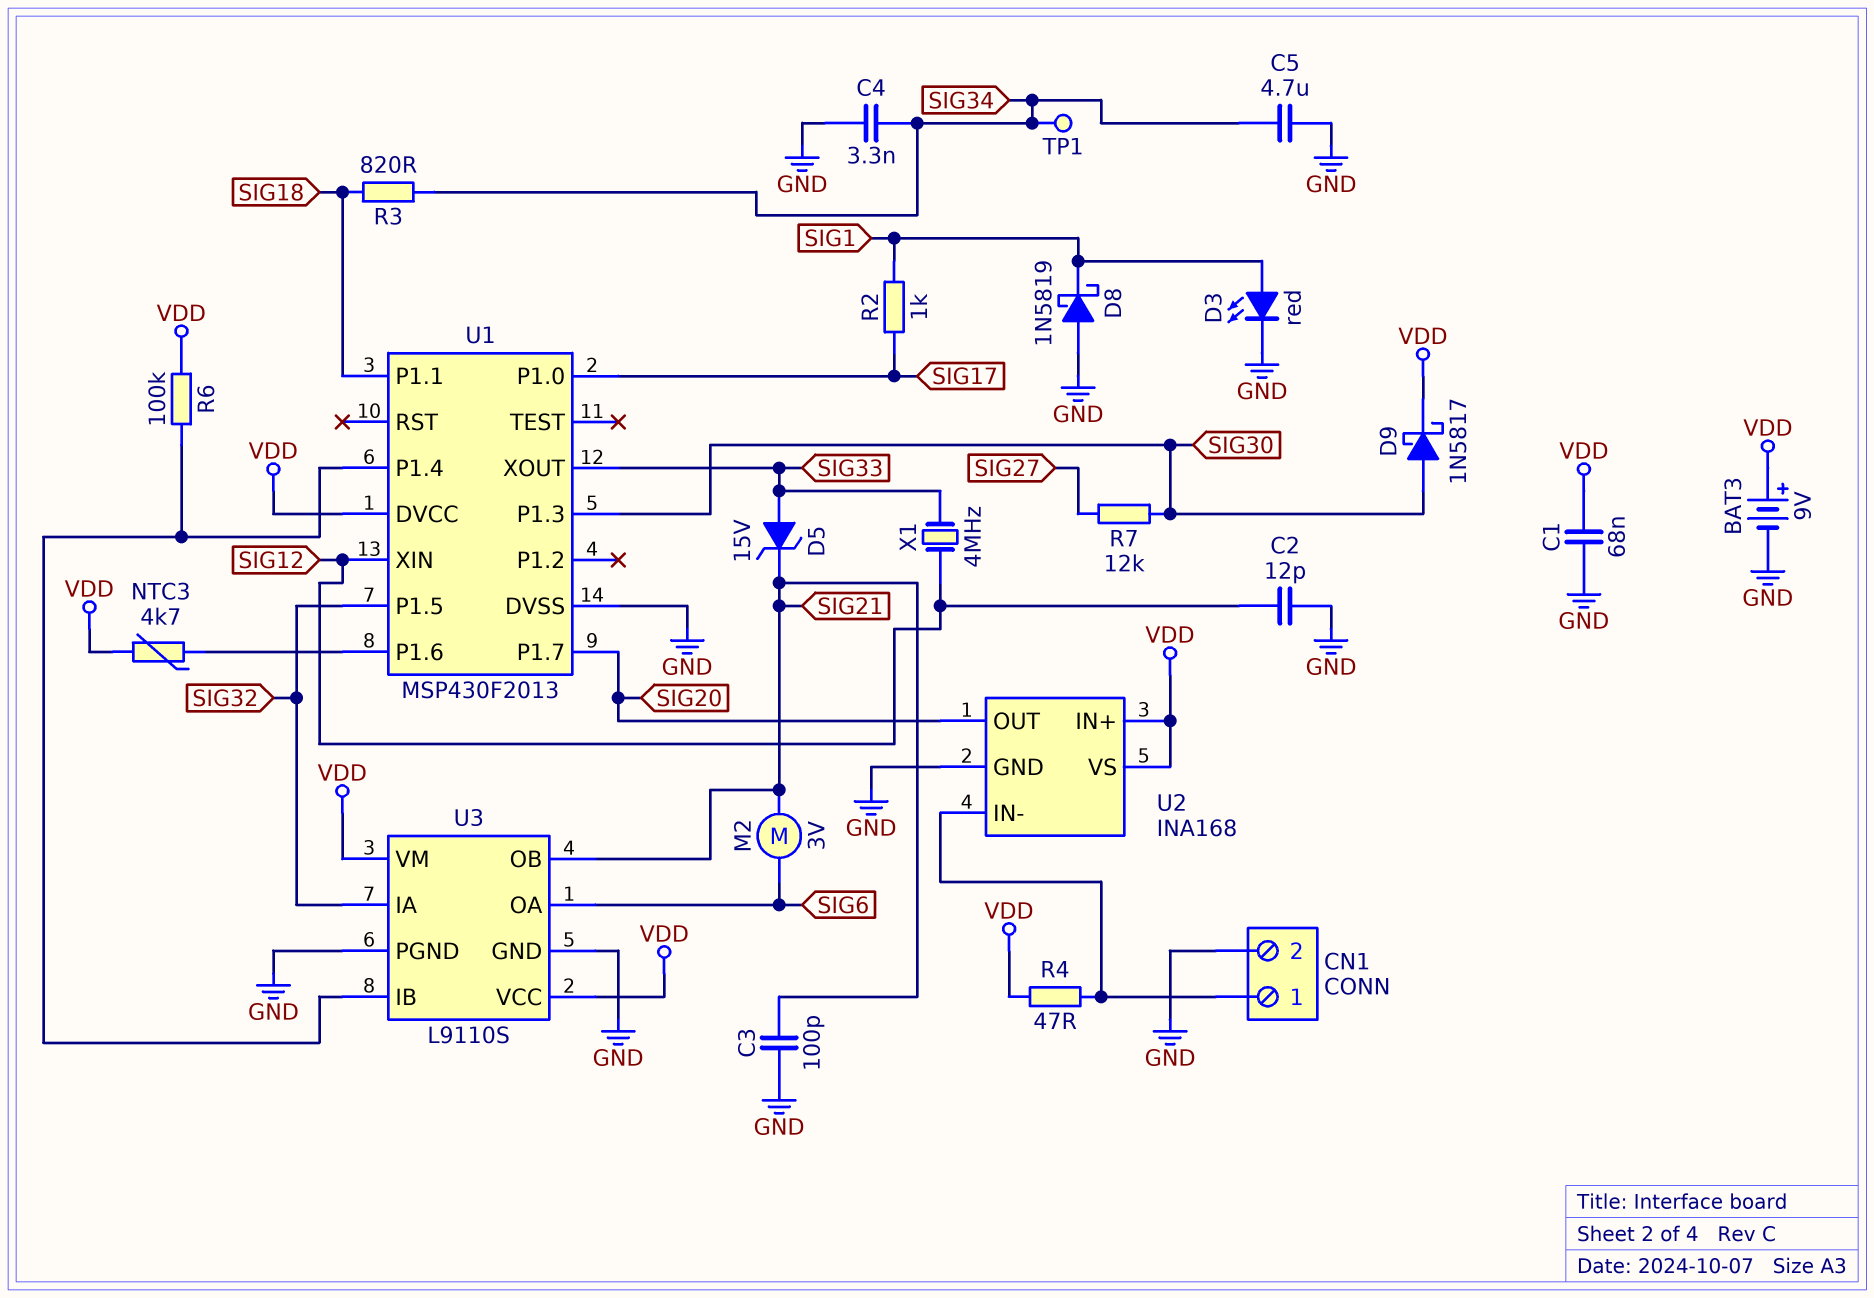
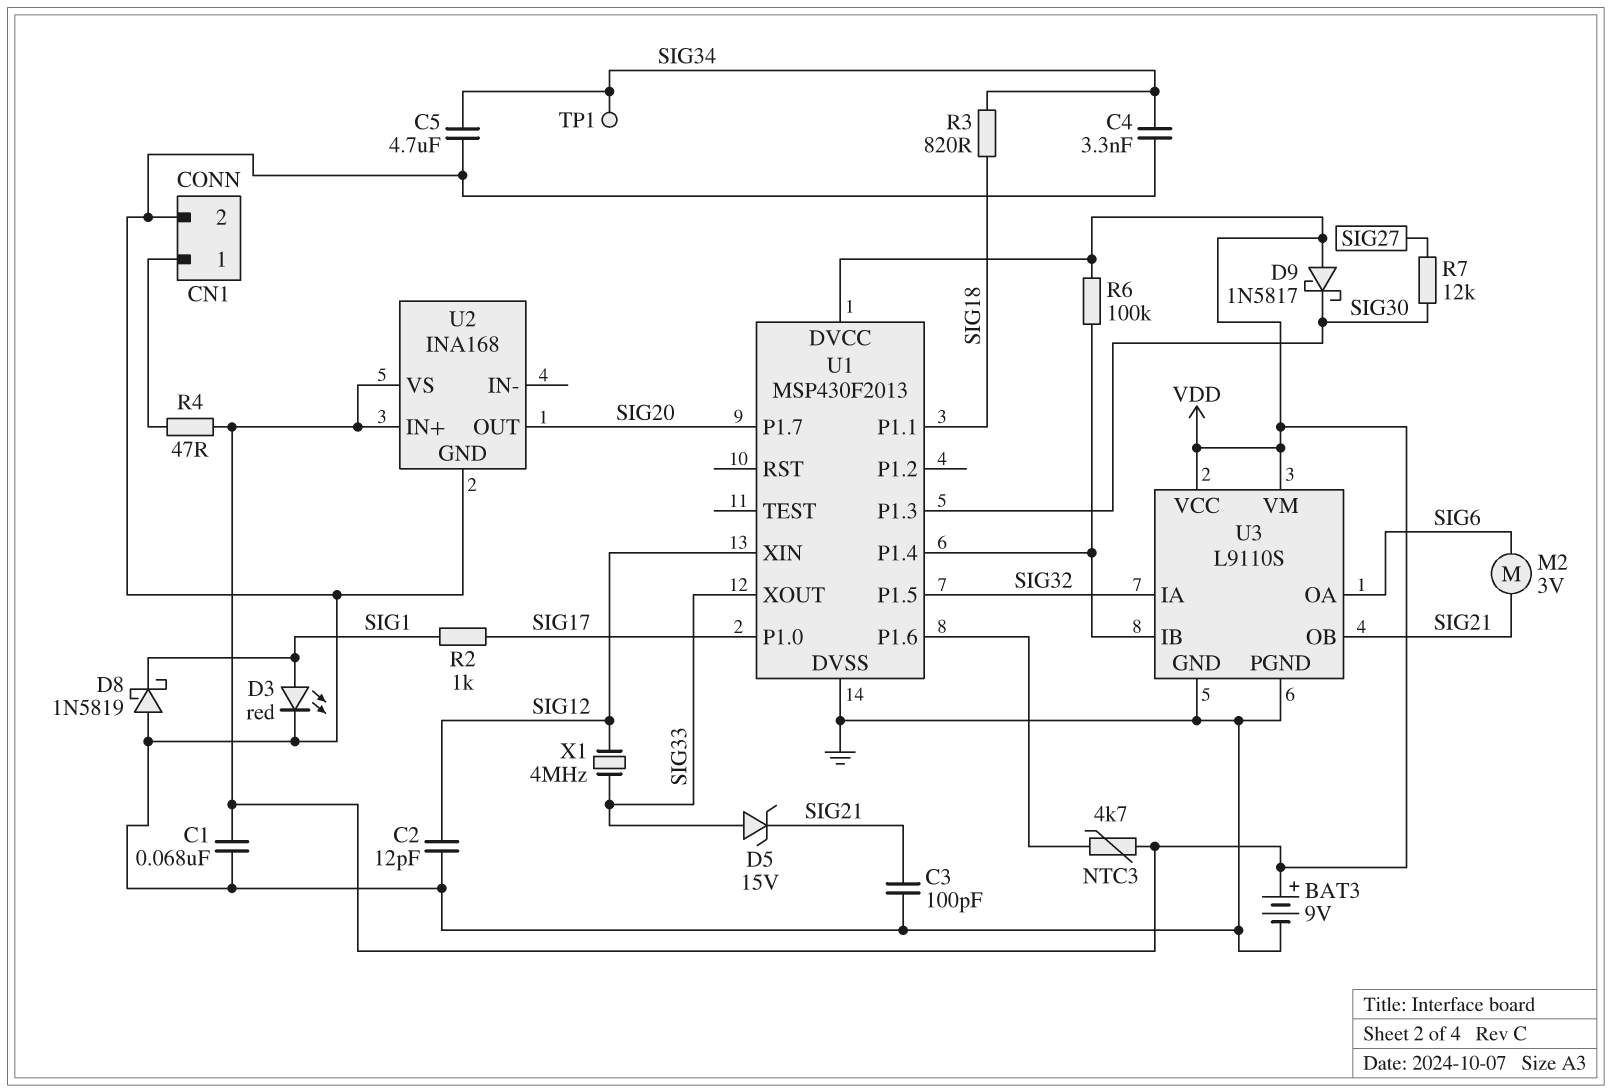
D9: schottky 1N5817 (A SIG30, K VDD) -> schottky 1N5817 (A VDD, K SIG30)
U2 pin IN-: CN1/1 -> none

